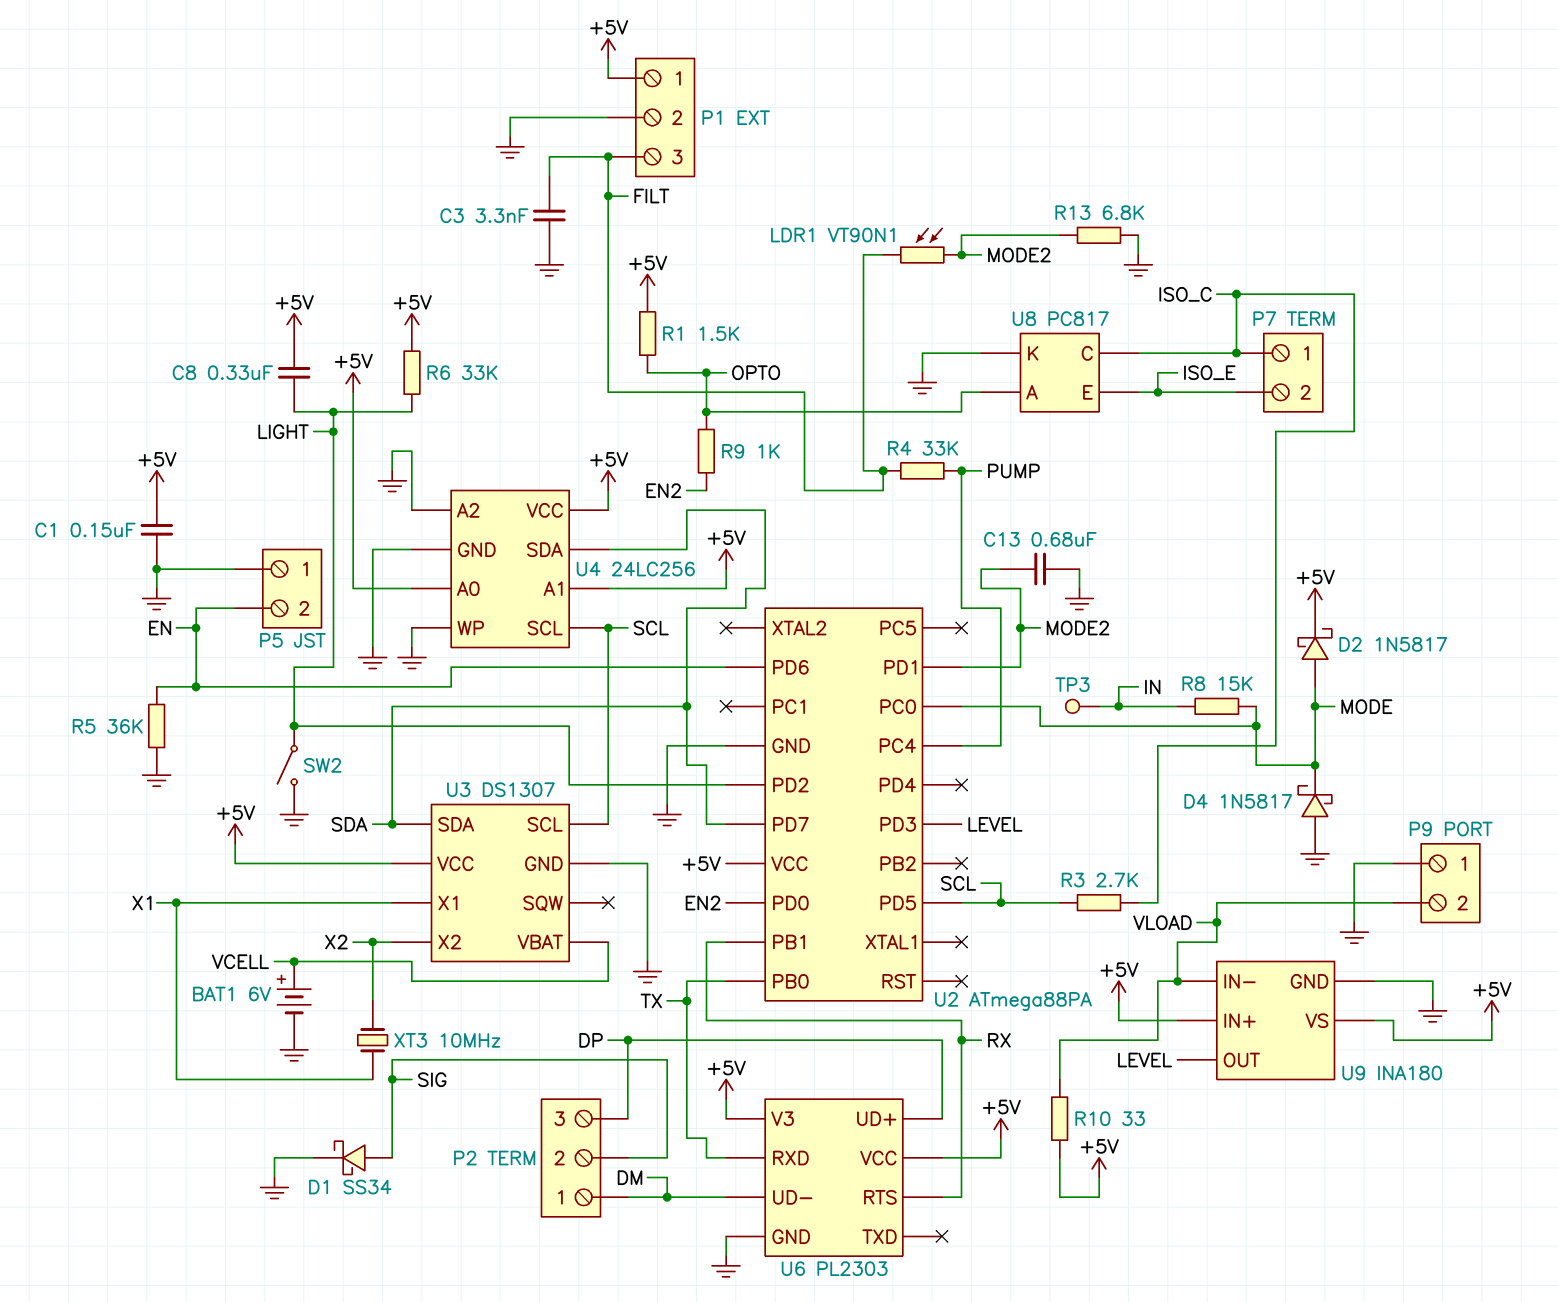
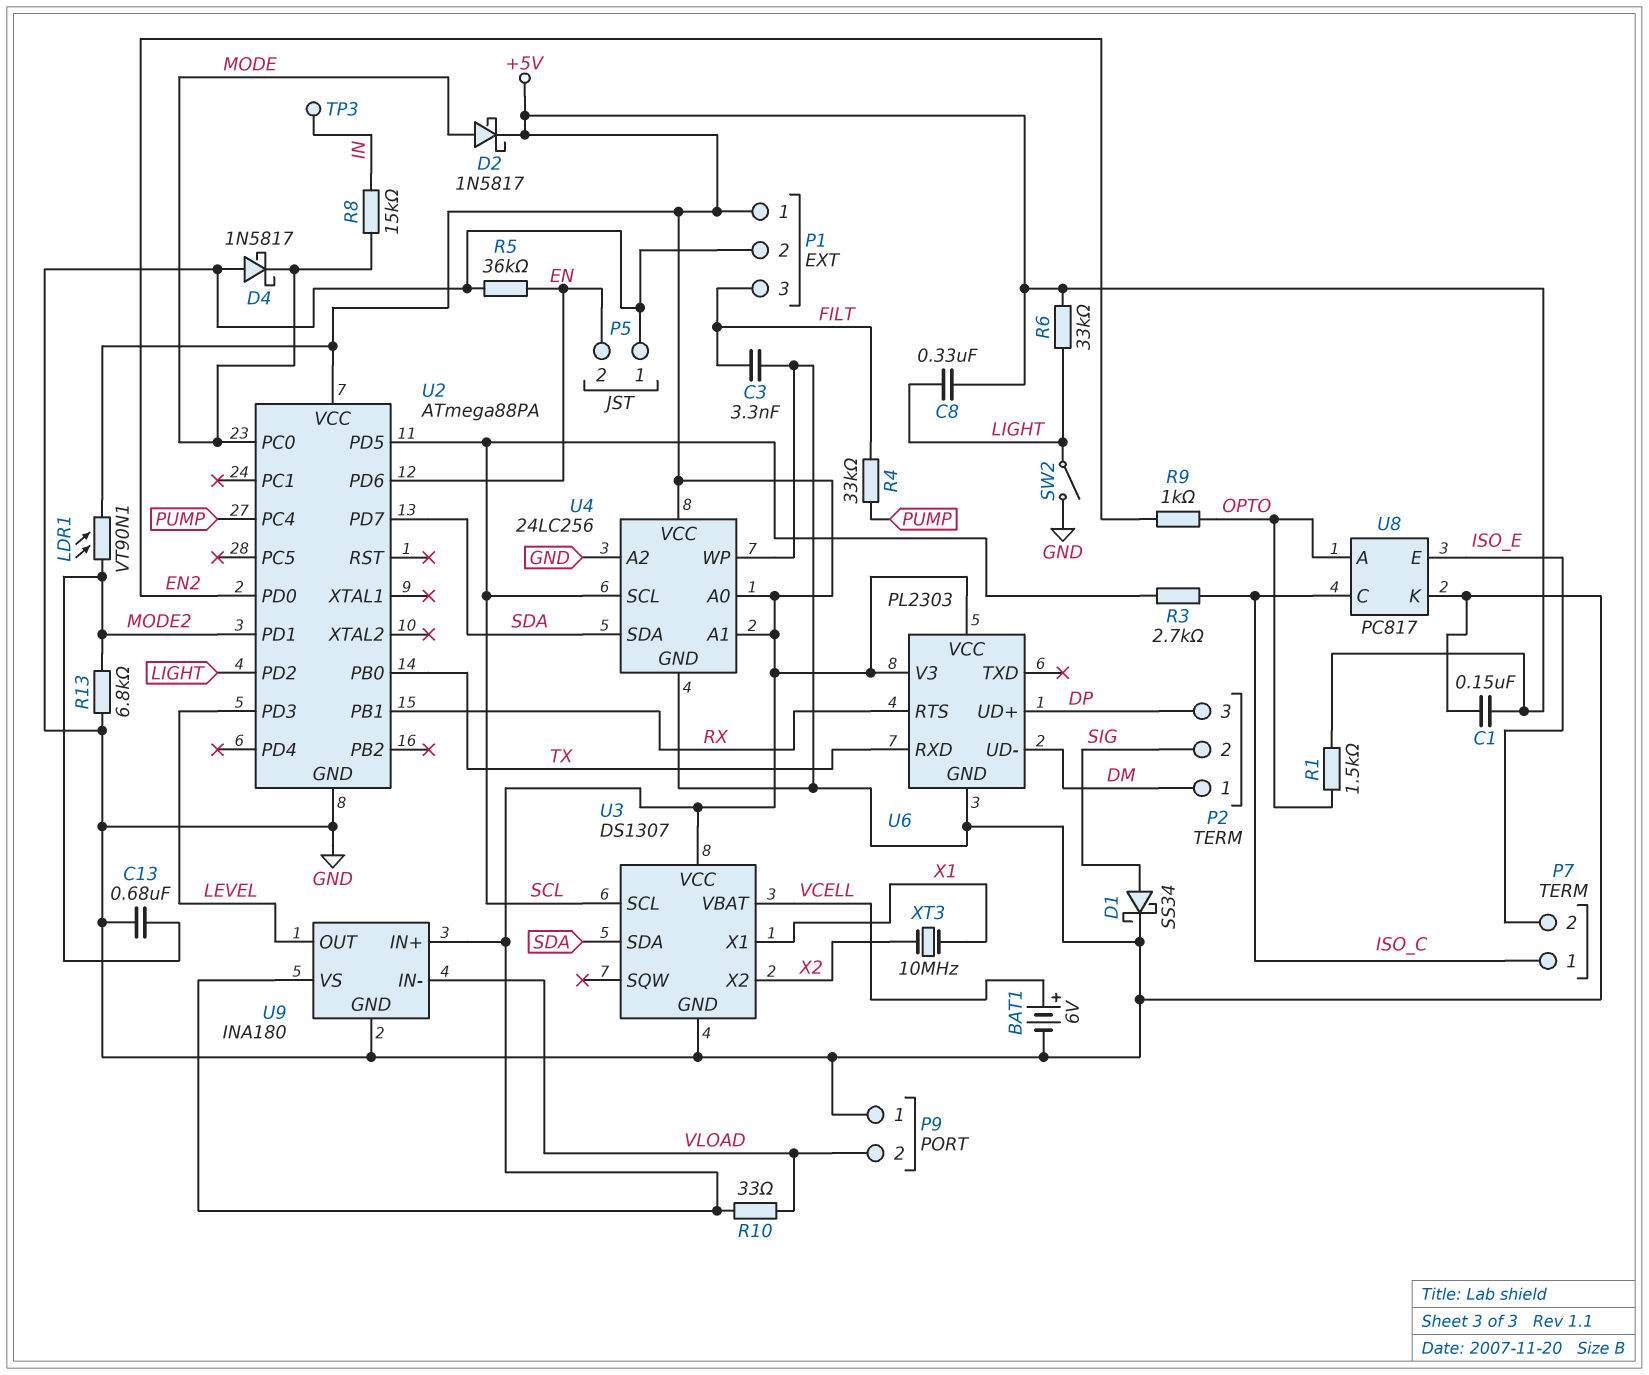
LDR1: VT90N1 (FILT, MODE2) -> VT90N1 (+5V, MODE2)

